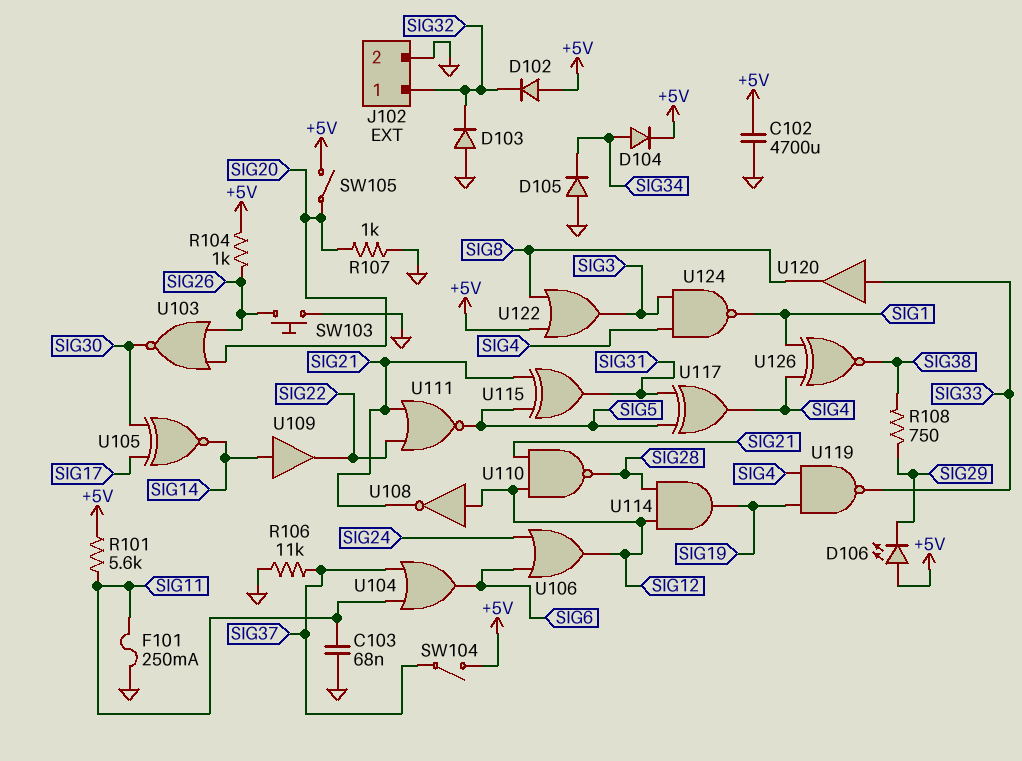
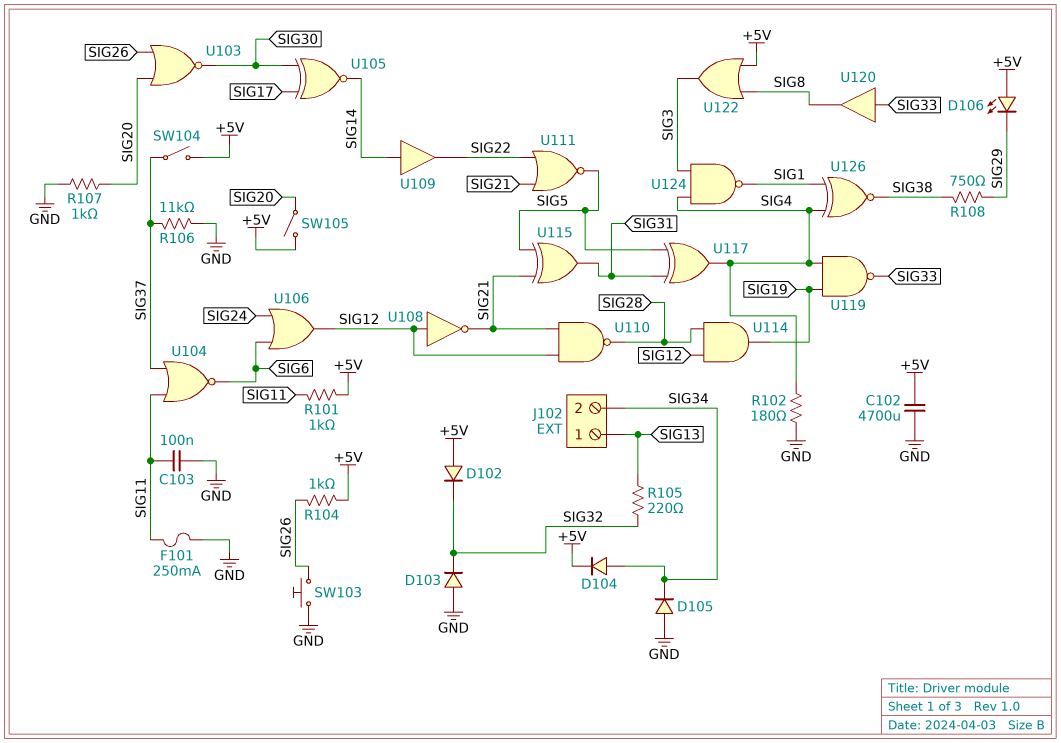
C103: 68nF (GND, SIG11) -> 100nF (GND, SIG11)
J102 pin 1: SIG32 -> SIG13
J102 pin 2: GND -> SIG34
R101: 5.6k (+5V, SIG11) -> 1k (+5V, SIG11)
R102: none -> 180 (GND, SIG4)
R105: none -> 220 (SIG13, SIG32)
U104: OR (in SIG11, in SIG37, out SIG6) -> NOR (in SIG11, in SIG37, out SIG6)

